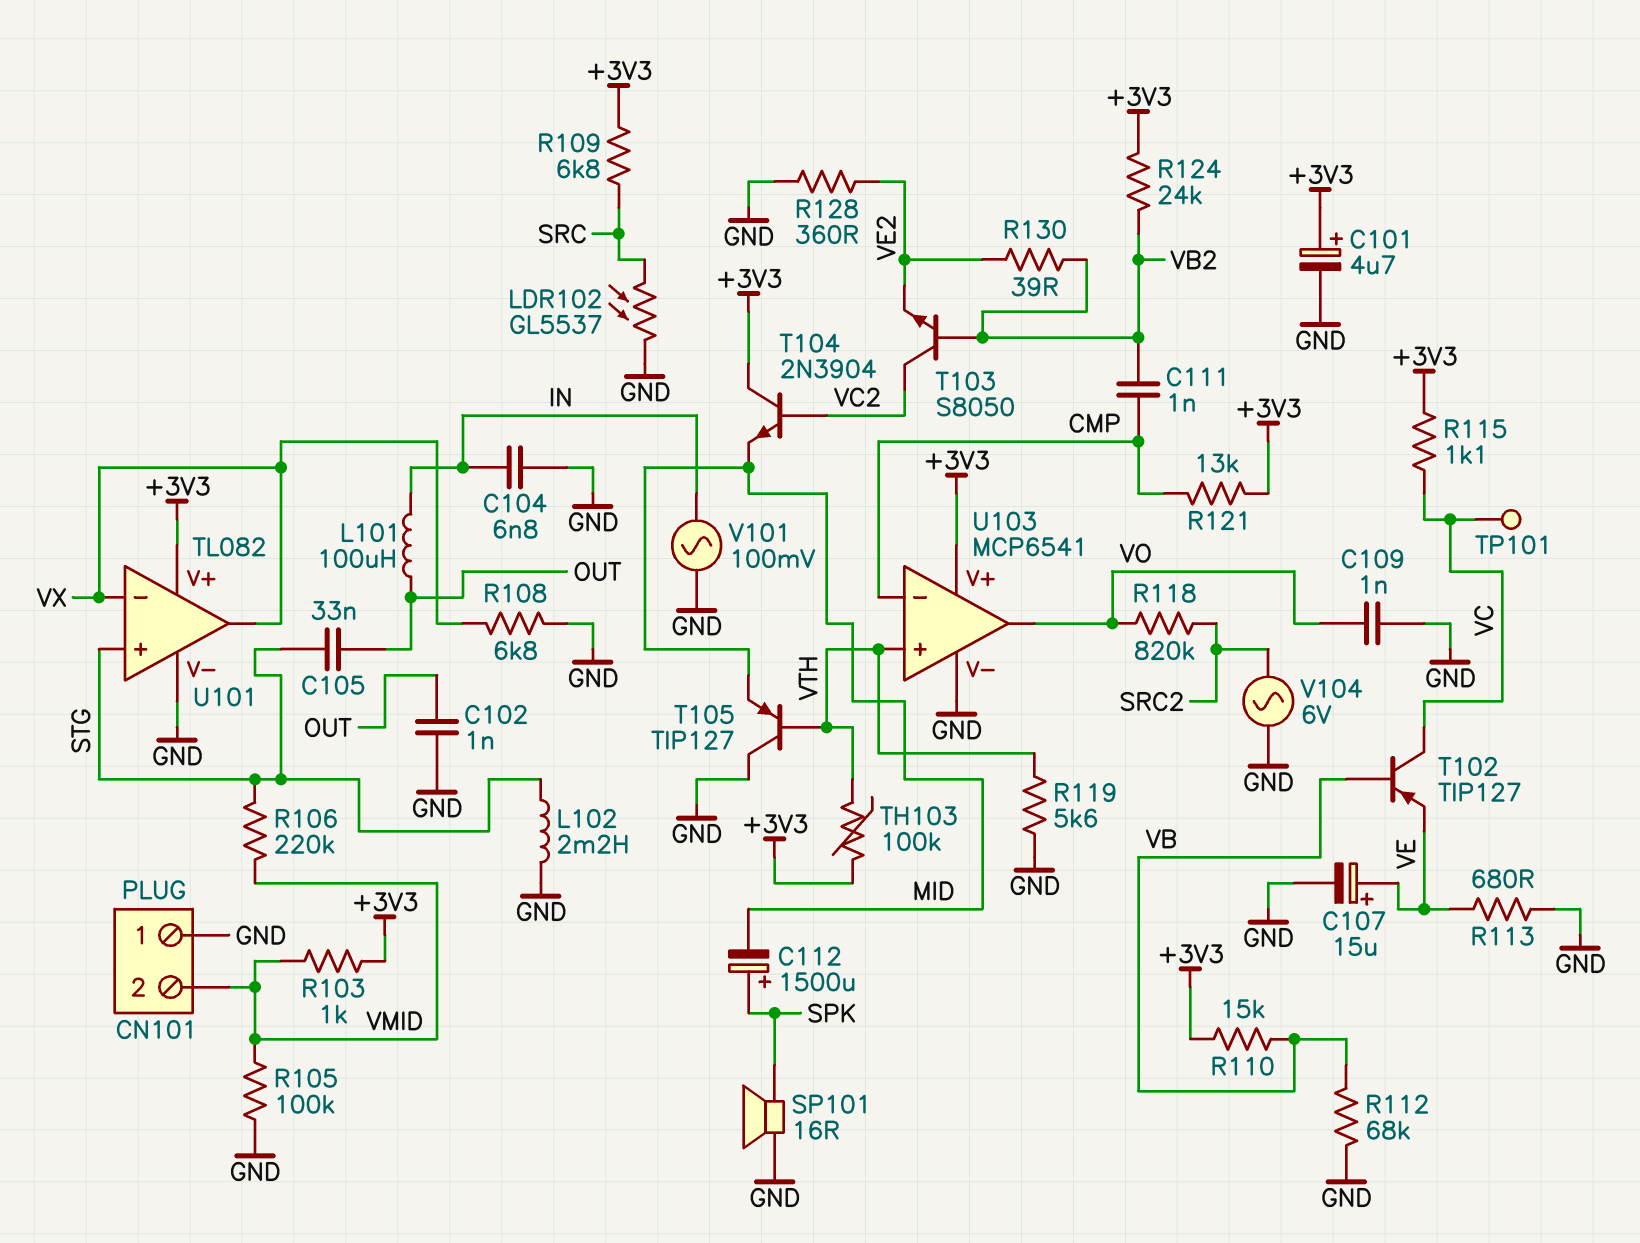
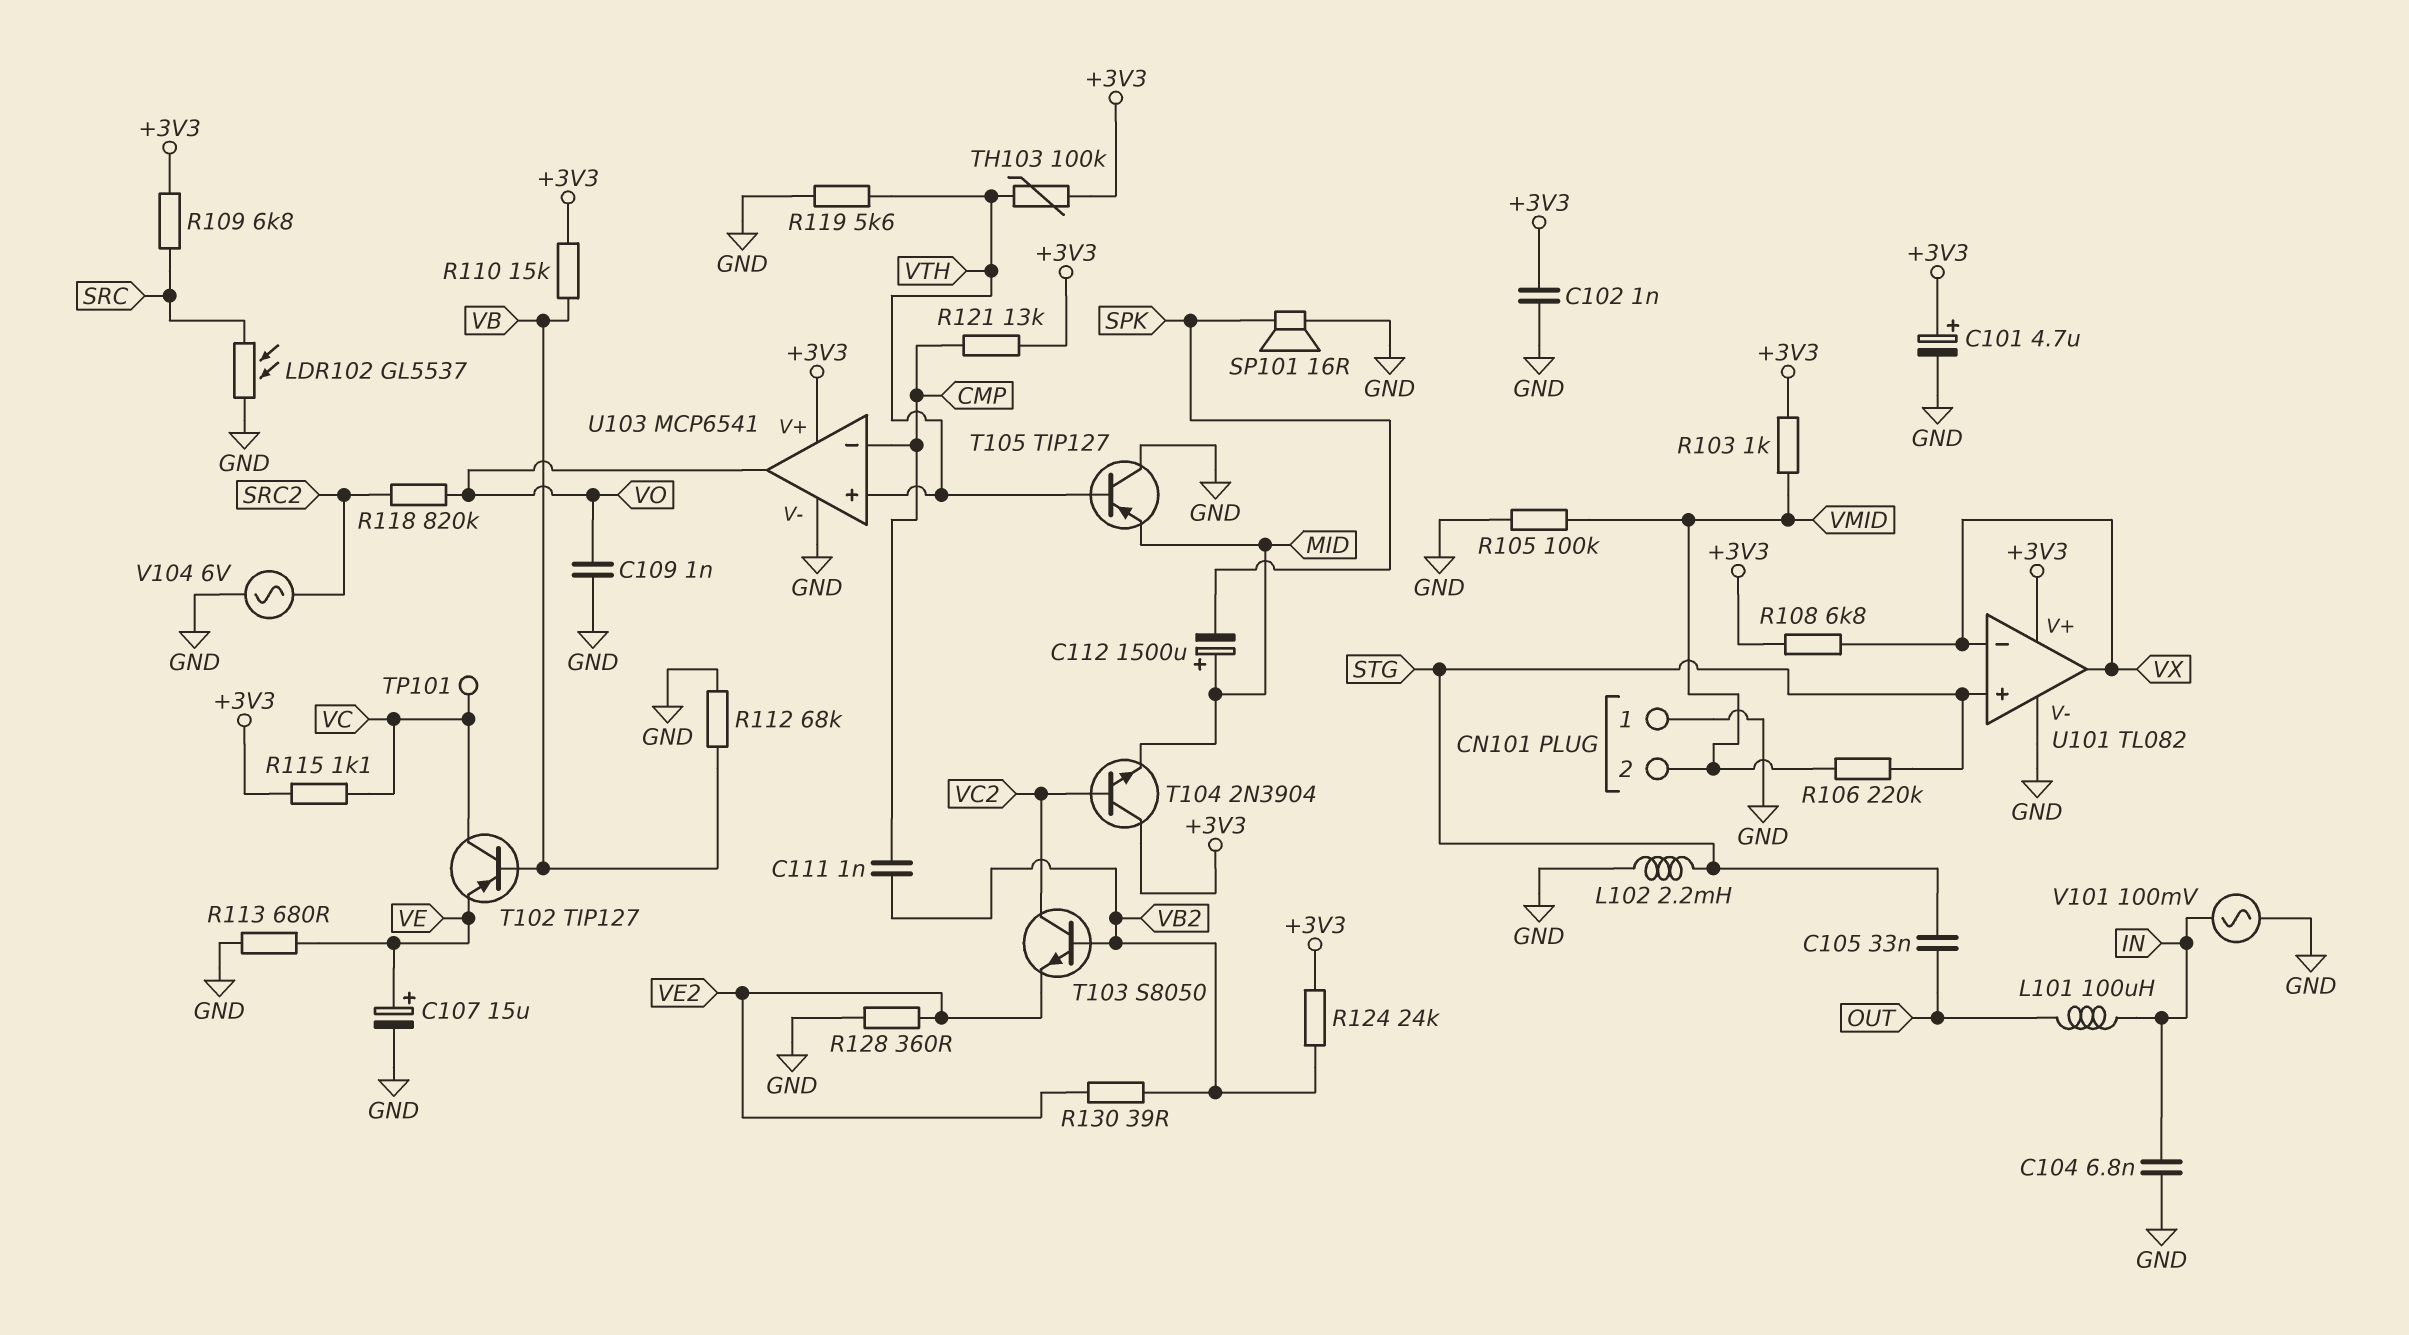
C102: 1nF (GND, OUT) -> 1nF (+3V3, GND)
C112: 1500uF (plus SPK, minus MID) -> 1500uF (plus MID, minus SPK)
R108: 6.8k (GND, VX) -> 6.8k (+3V3, VX)

